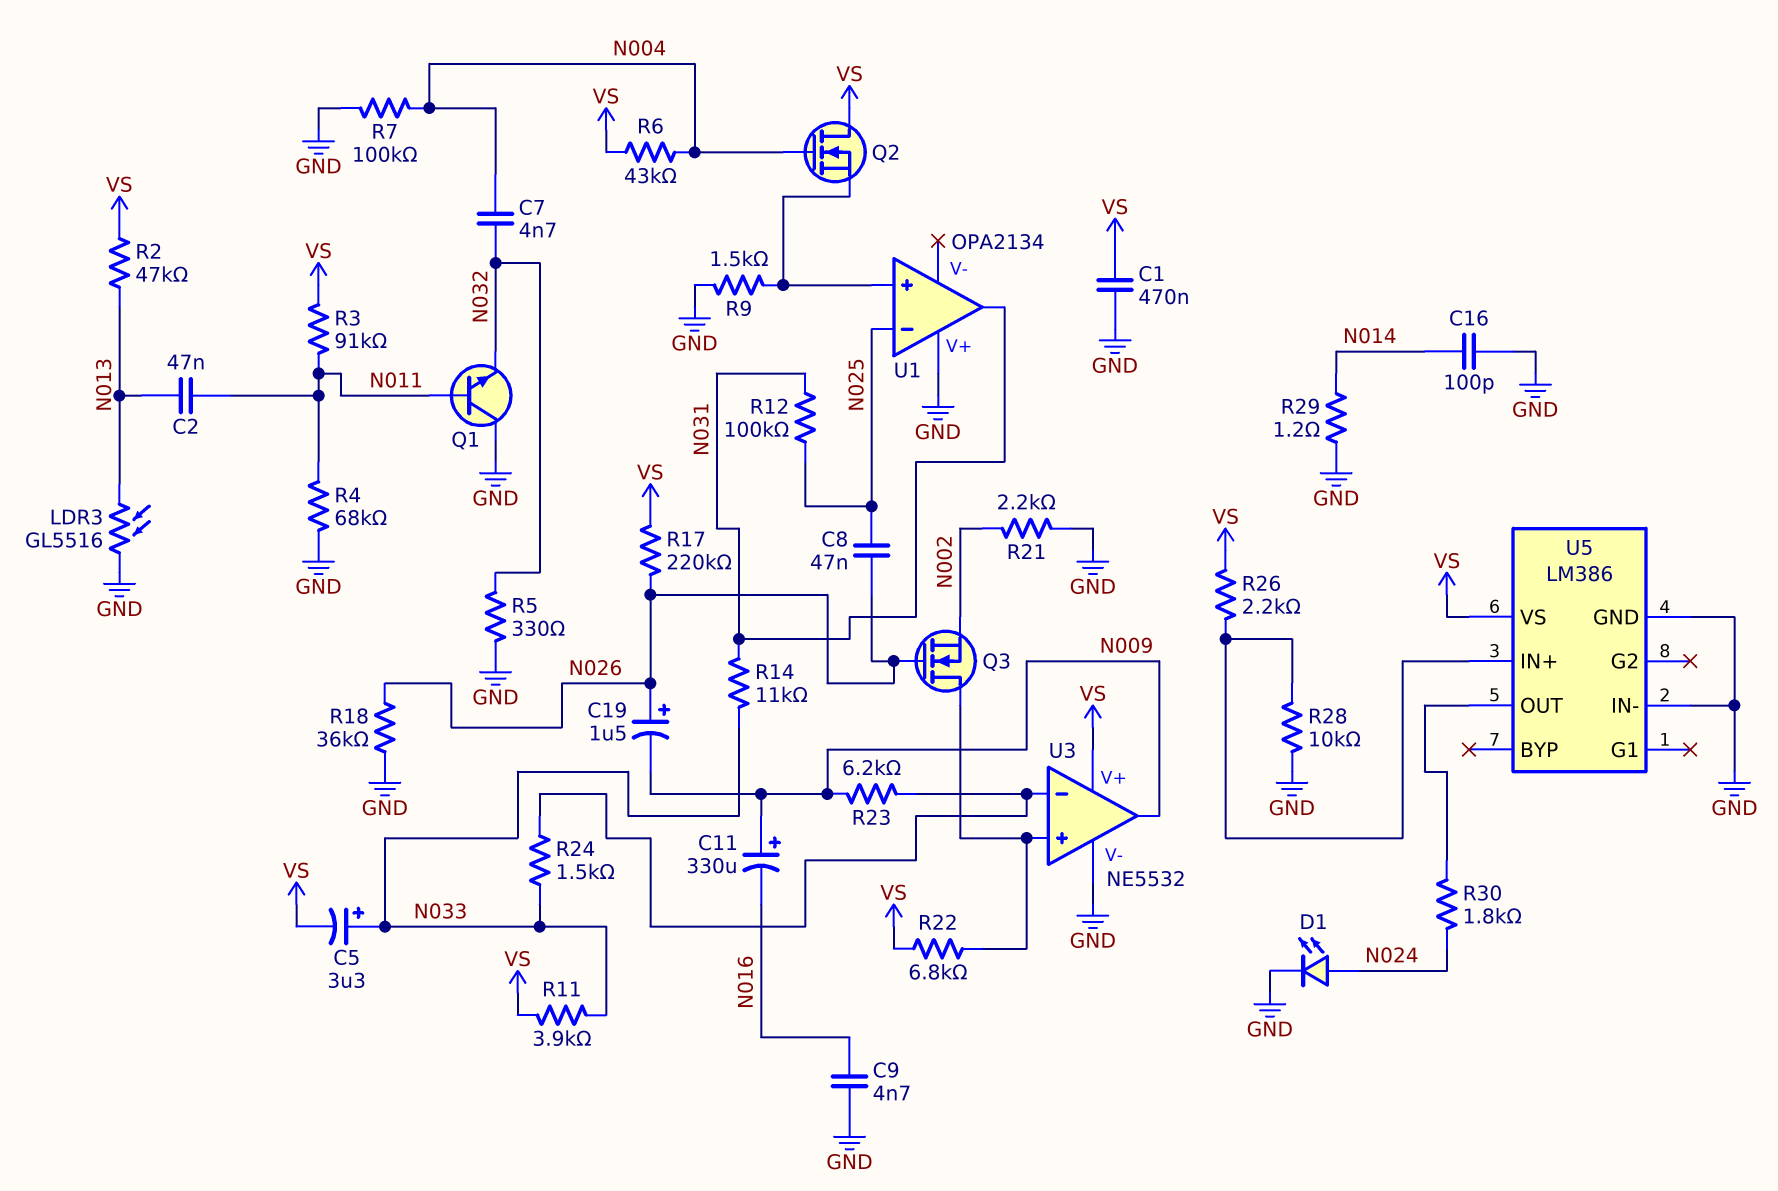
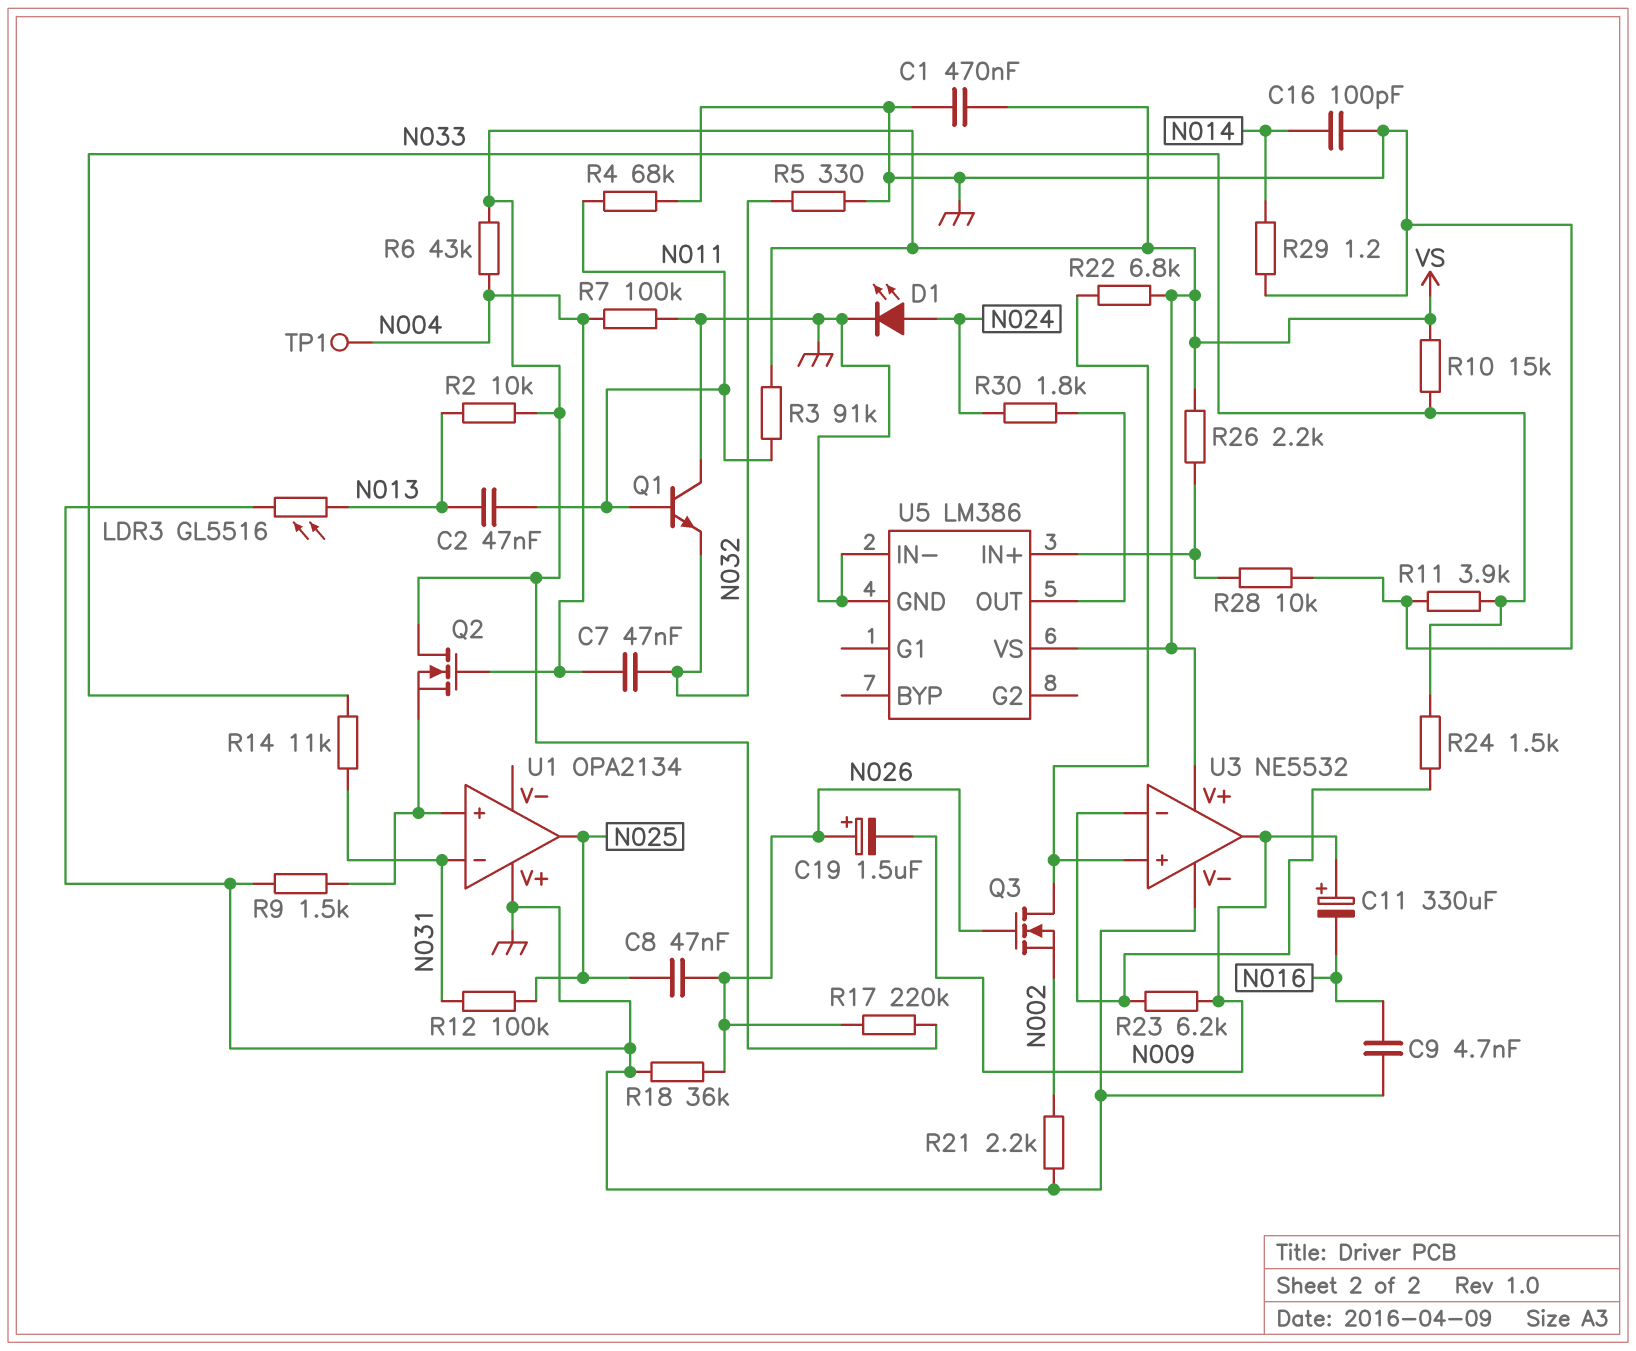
C5: 3.3uF (plus N033, minus VS) -> none
C7: 4.7nF (N004, N032) -> 47nF (N004, N032)
R2: 47k (N013, VS) -> 10k (N013, VS)
R10: none -> 15k (N033, VS)
R11: 3.9k (N033, VS) -> 3.9k (GND, N033)
TP1: none -> test point (N004)
U1 pin in-: N025 -> N031
U1 pin out: N031 -> N025

